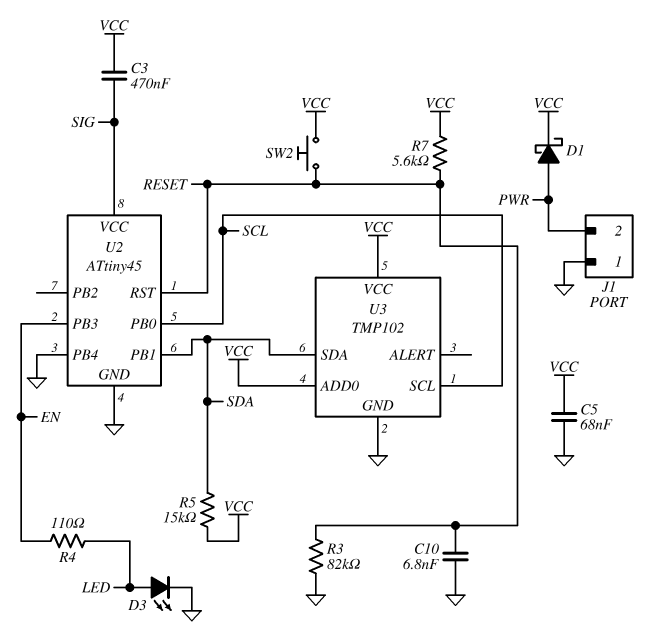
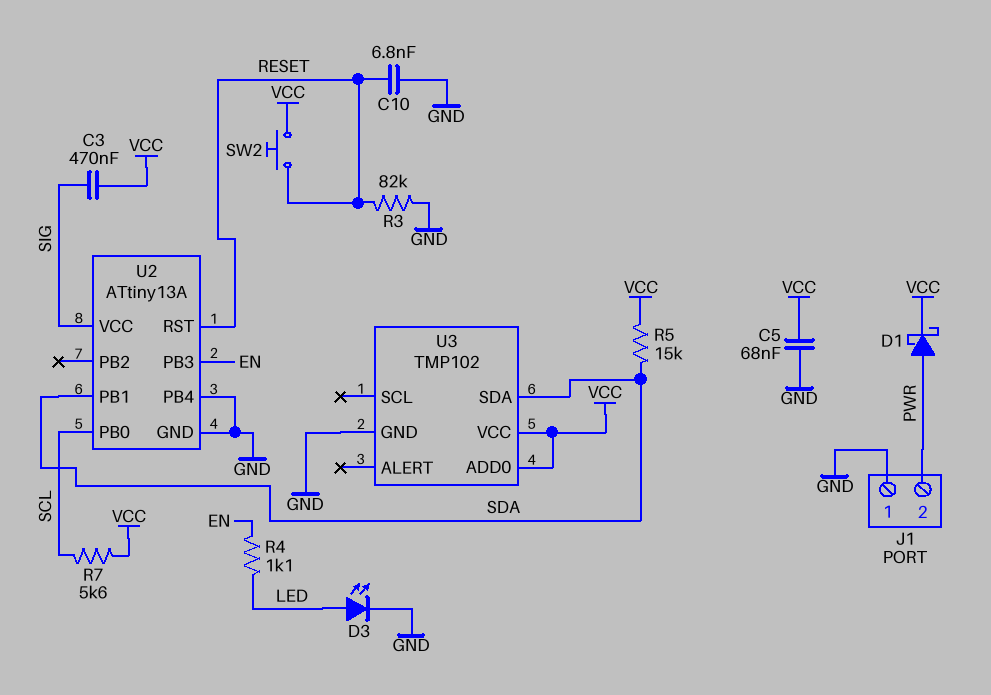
R4: 110 (EN, LED) -> 1.1k (EN, LED)
R7: 5.6k (RESET, VCC) -> 5.6k (SCL, VCC)
U2: ATtiny45 -> ATtiny13A
U3 pin SCL: SCL -> none

